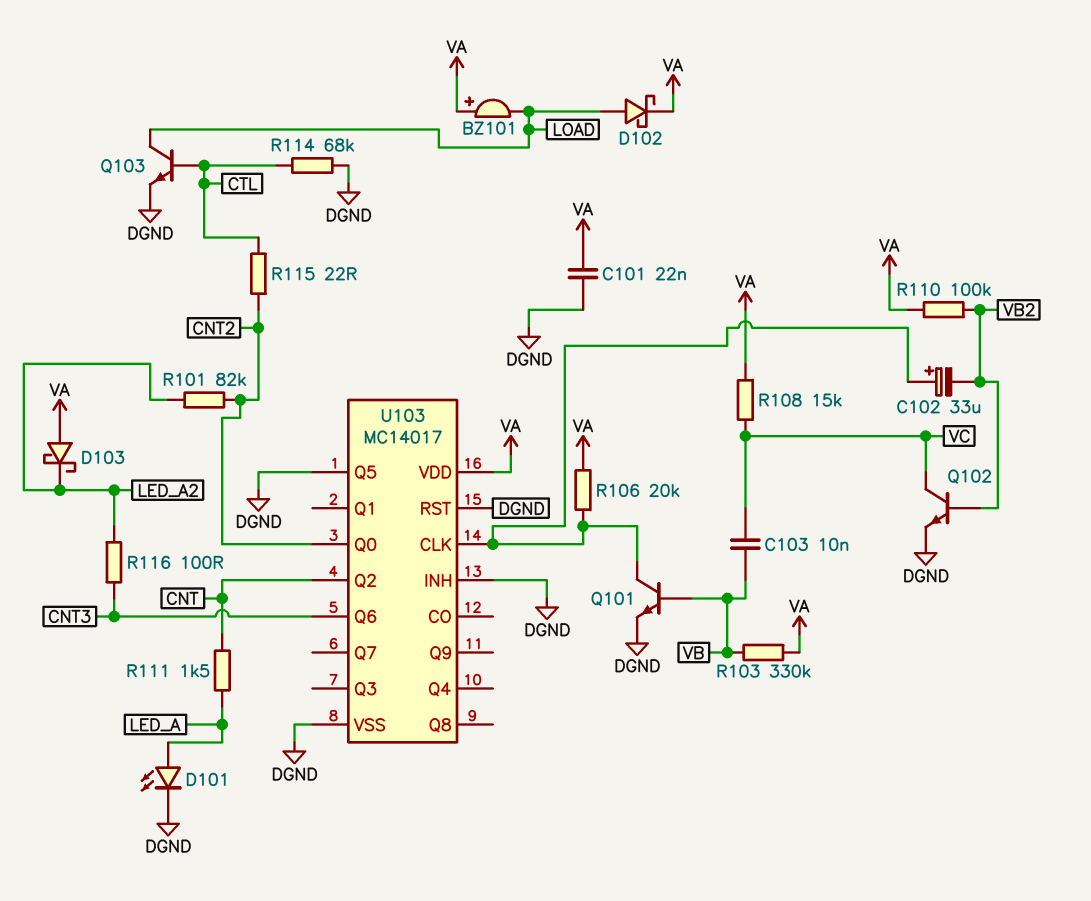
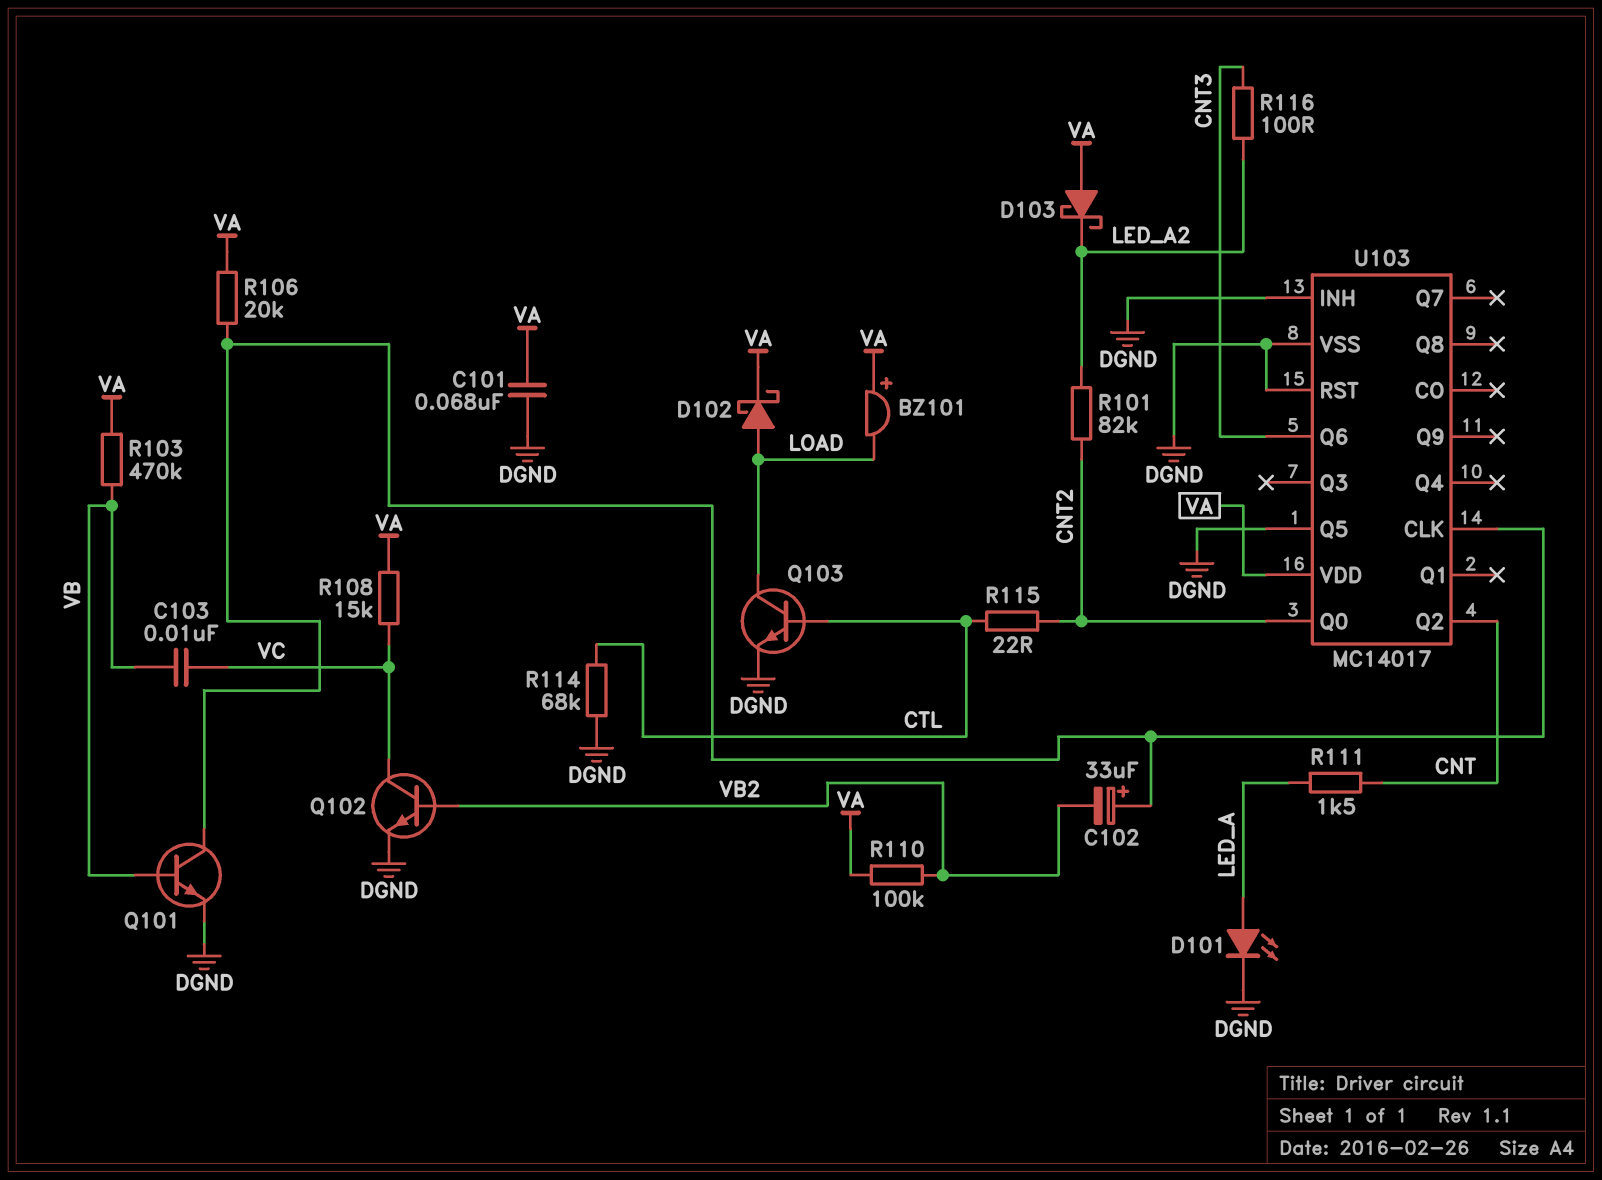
C101: 22nF (DGND, VA) -> 68nF (DGND, VA)
R103: 330k (VA, VB) -> 470k (VA, VB)

